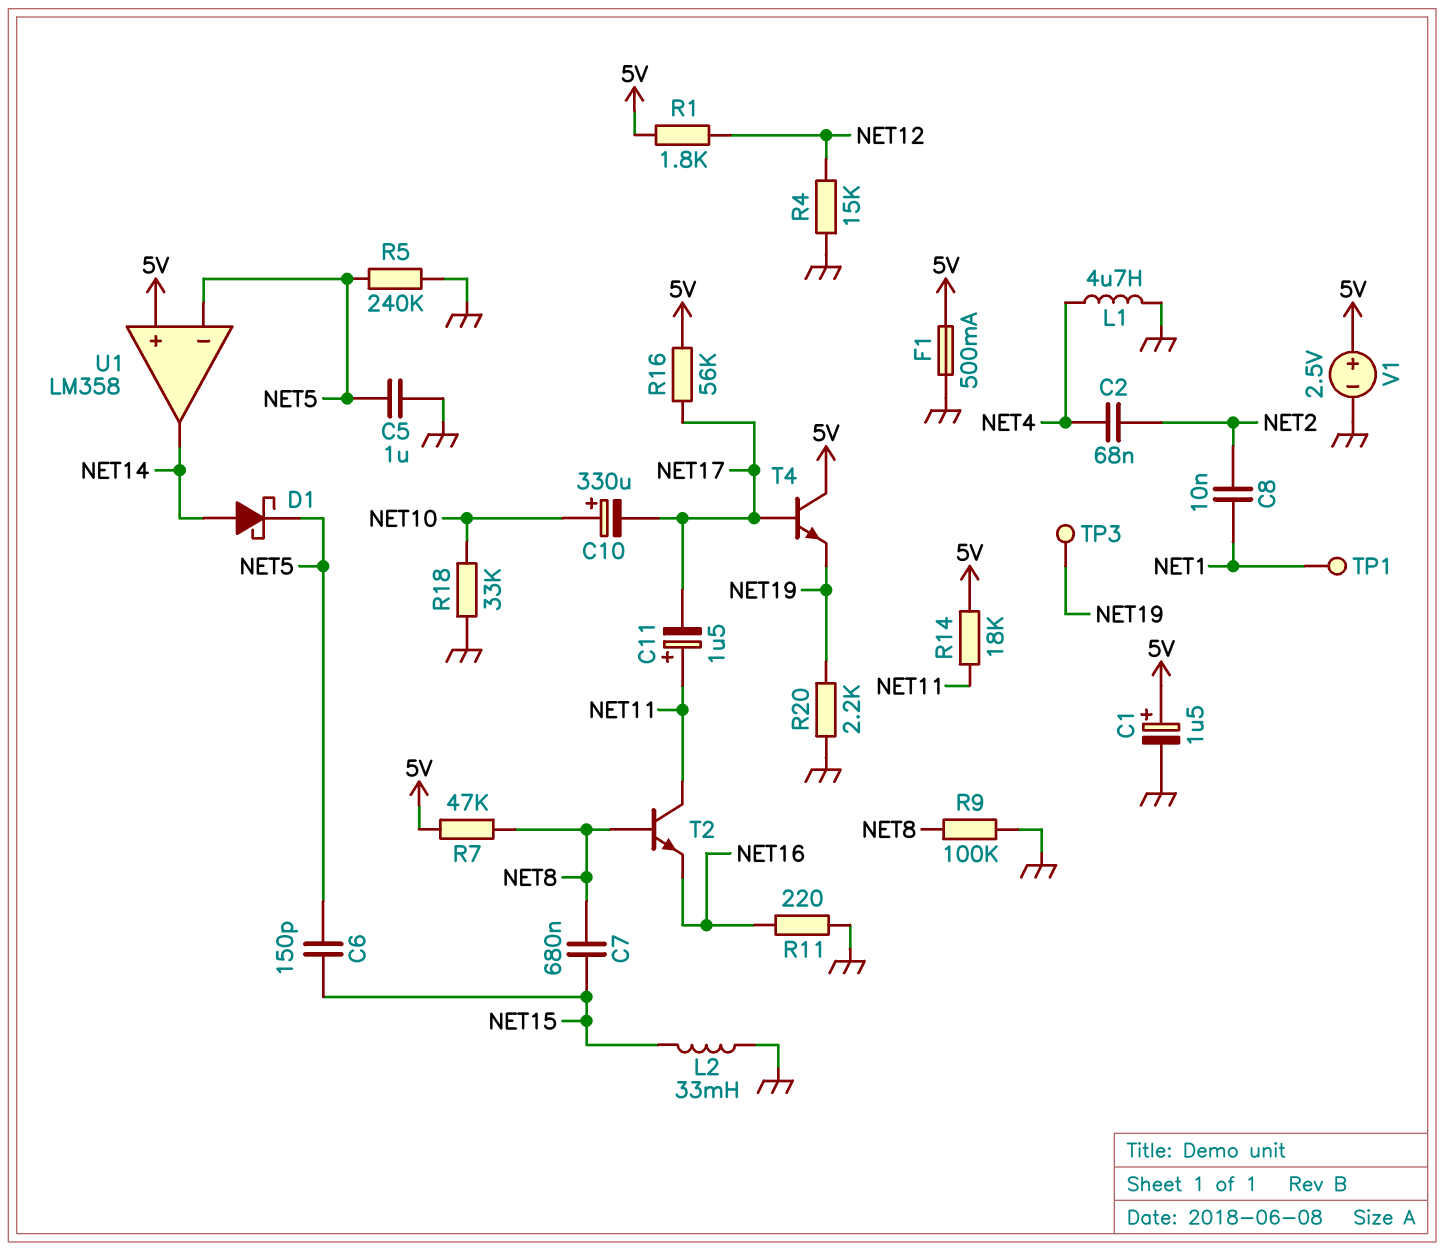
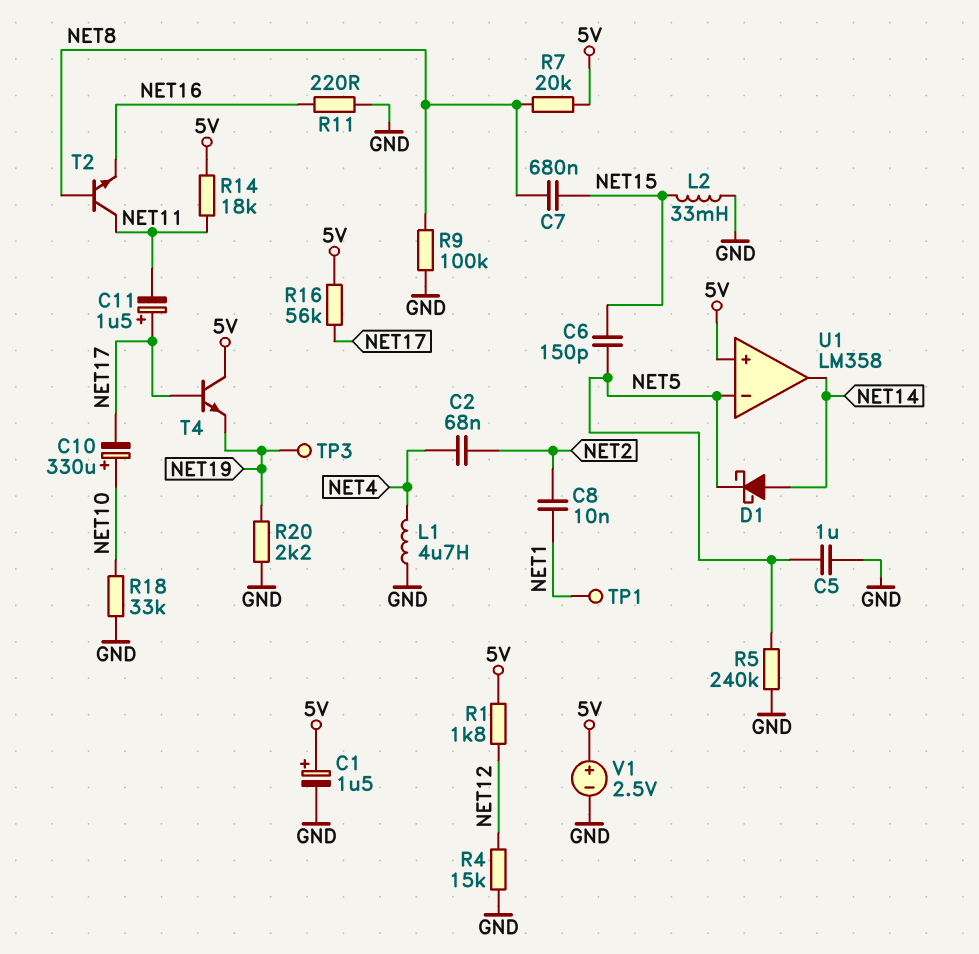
C11: 1.5uF (plus NET11, minus NET17) -> 1.5uF (plus NET17, minus NET11)
F1: 500mA (5V, GND) -> none
R7: 47k (5V, NET8) -> 20k (5V, NET8)

